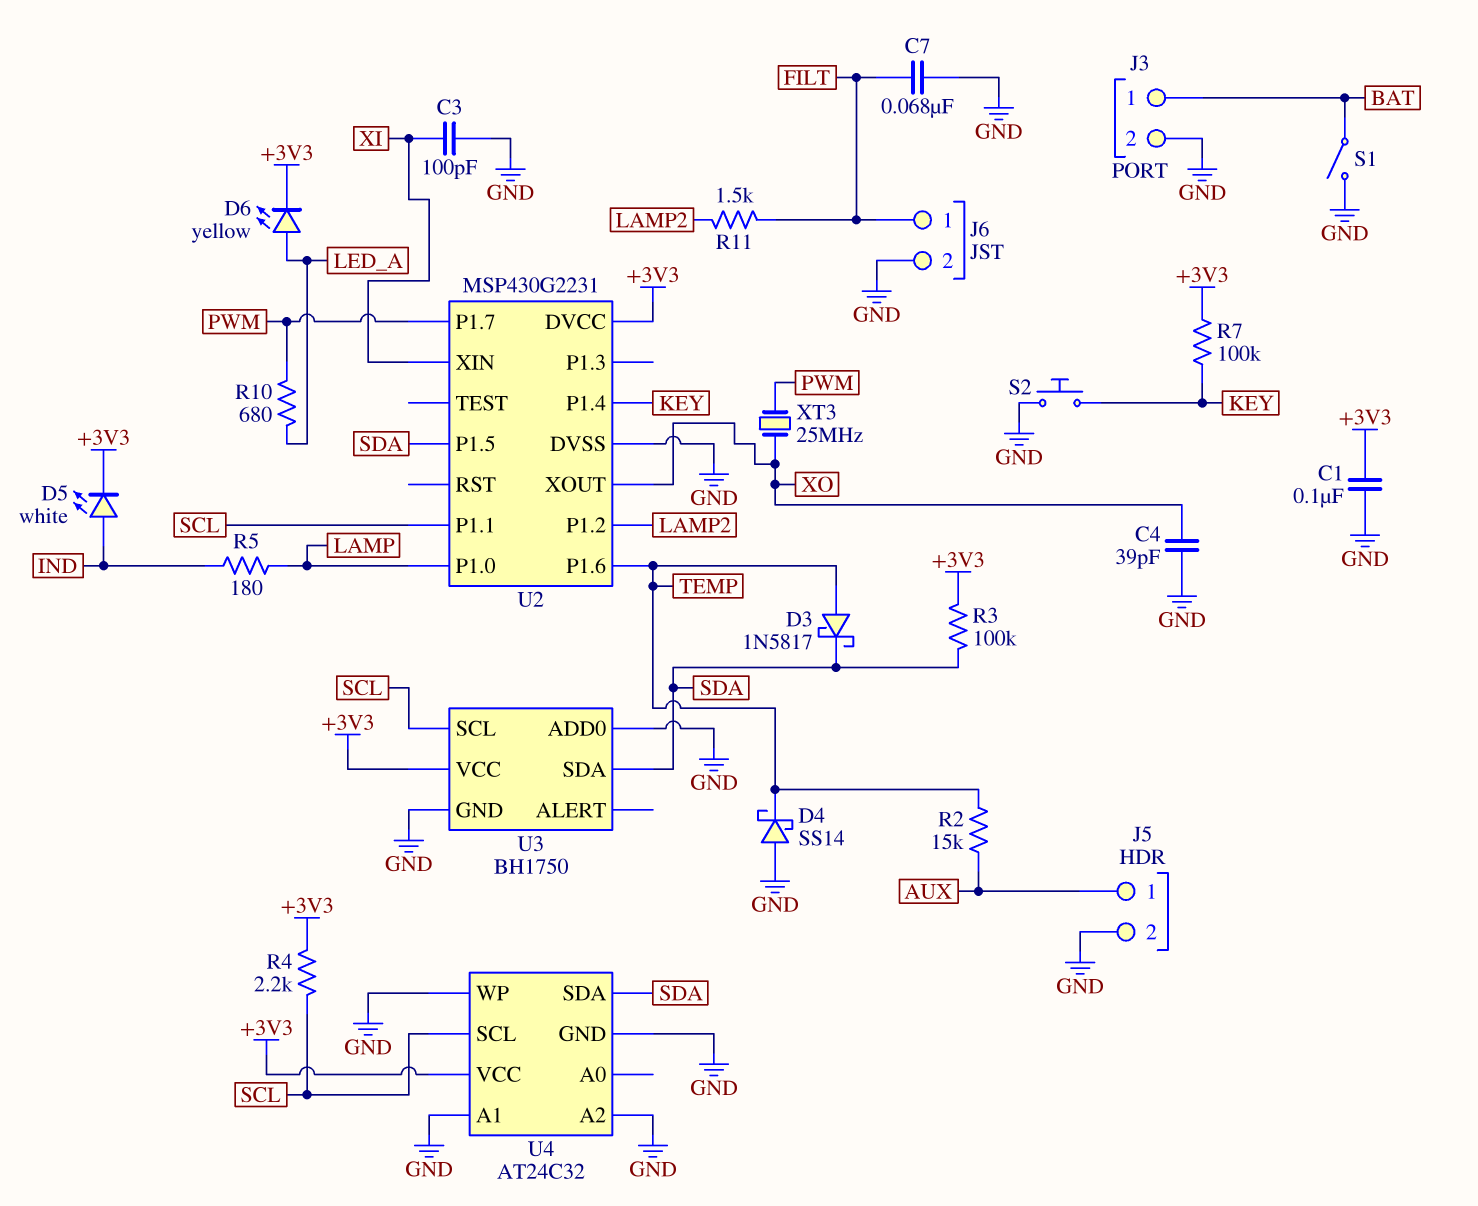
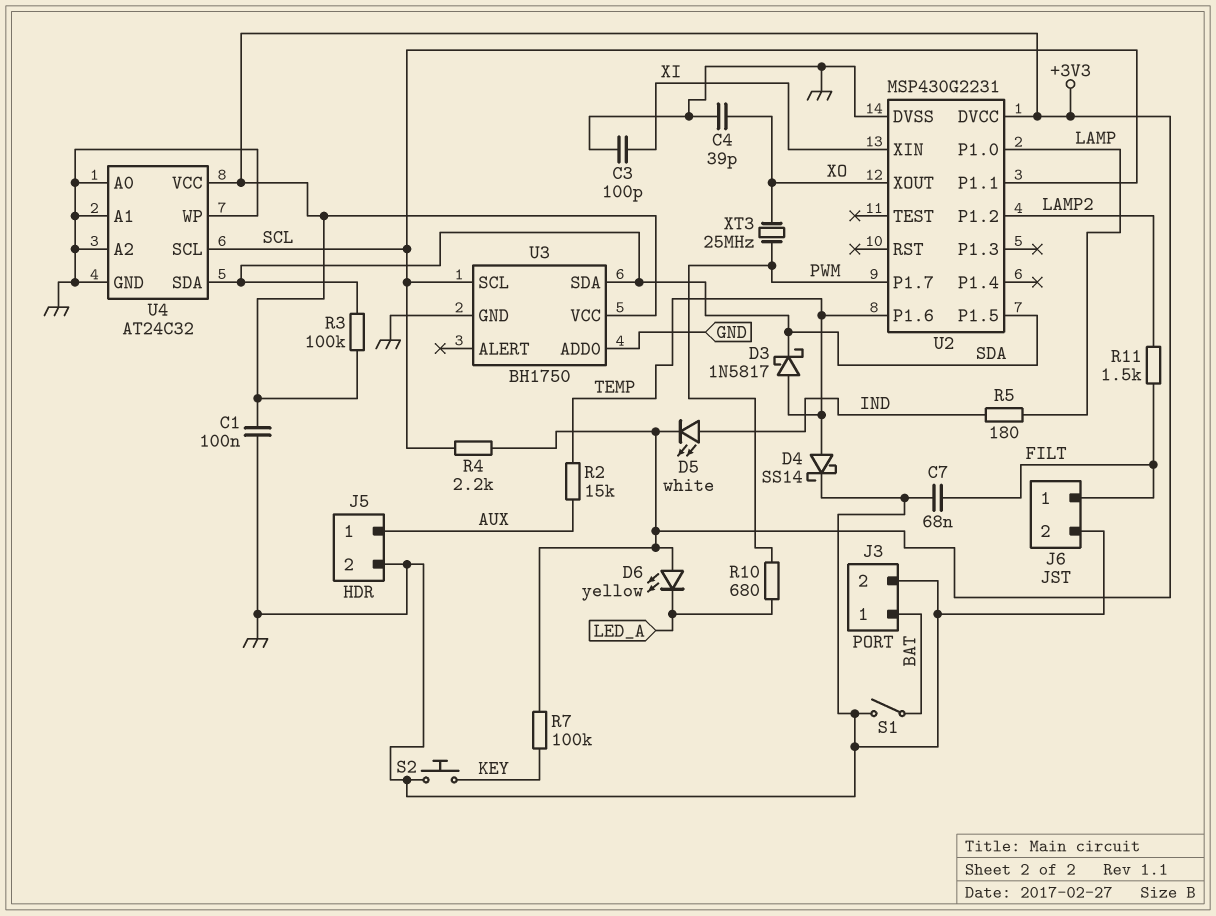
D4: schottky SS14 (A GND, K TEMP) -> schottky SS14 (A TEMP, K GND)
D6: LED yellow (A LED_A, K +3V3) -> LED yellow (A +3V3, K LED_A)
U2 pin P1.4: KEY -> none
U4 pin A0: none -> GND

